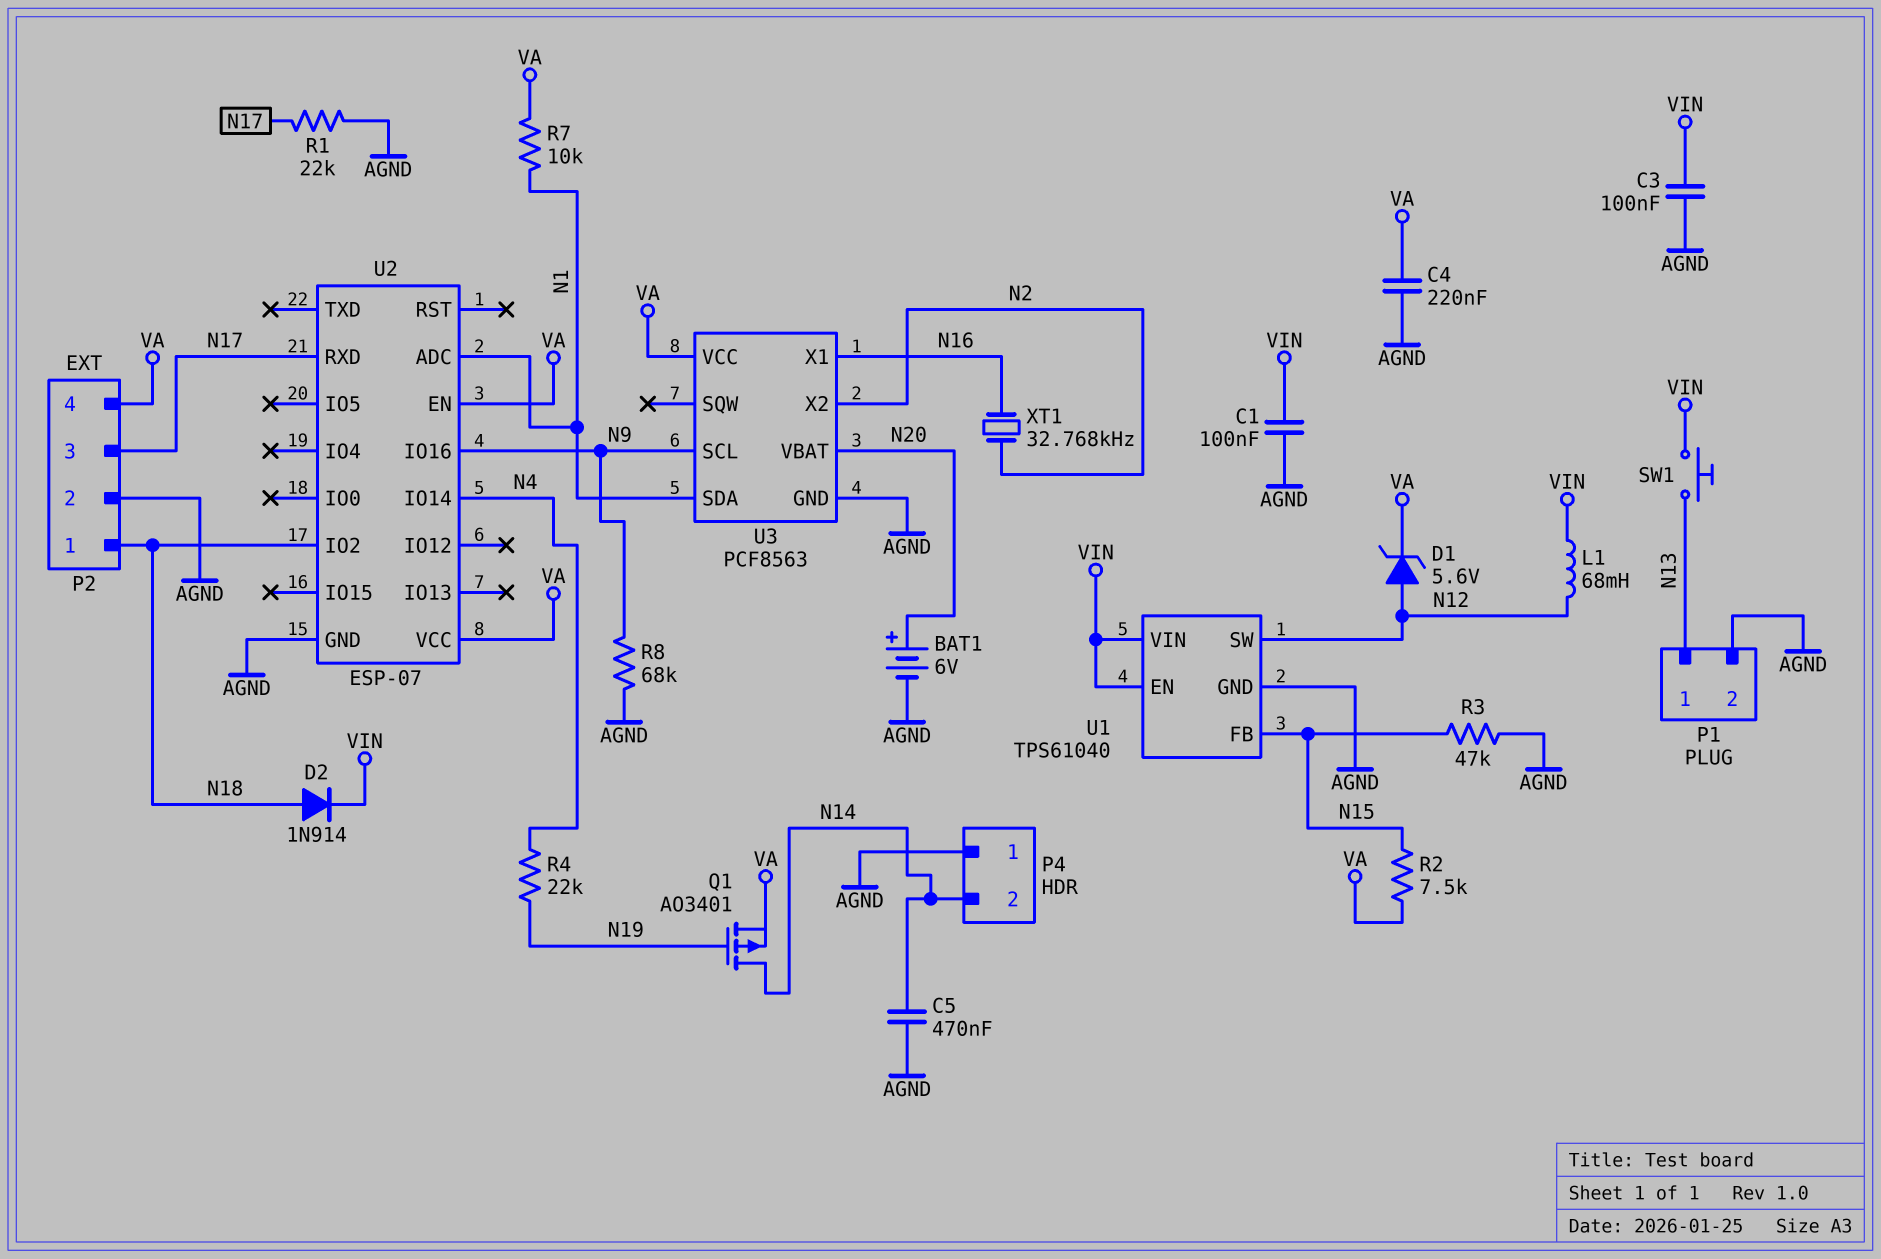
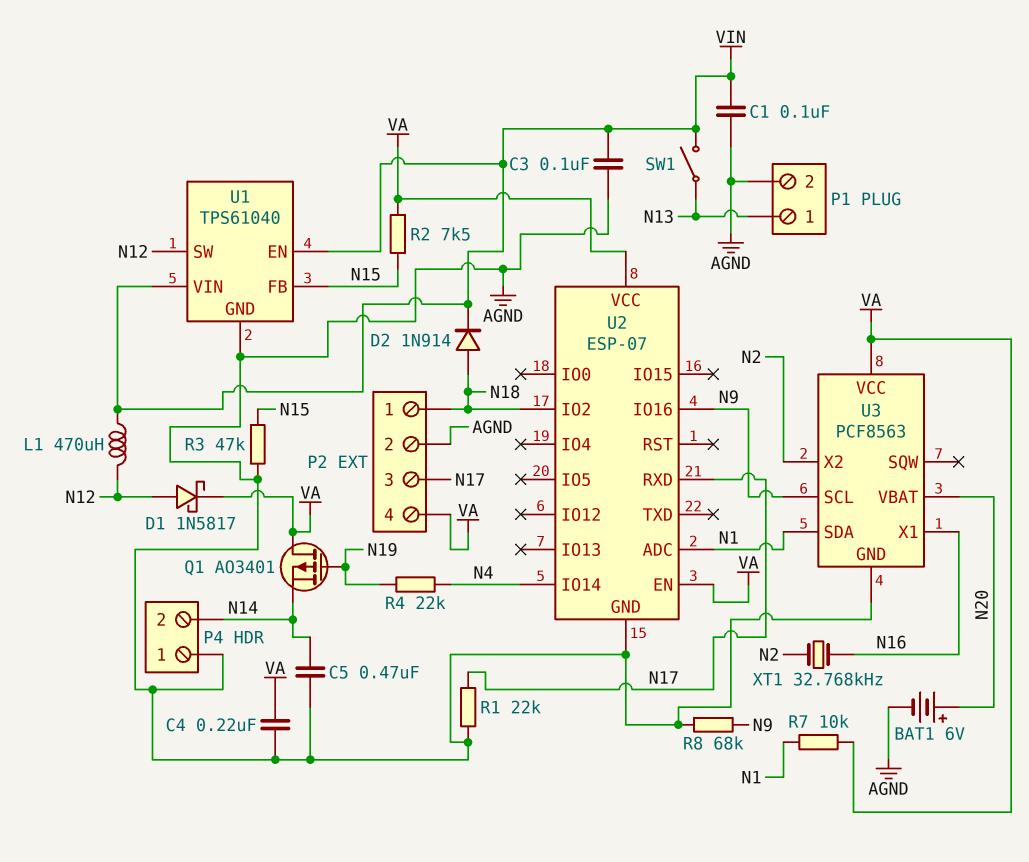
D1: zener 5.6V (A N12, K VA) -> schottky 1N5817 (A N12, K VA)
L1: 68mH (N12, VIN) -> 470uH (N12, VIN)
Q1: PMOS AO3401 (G N19, D N14, S VA) -> PMOS AO3401 (G N19, D VA, S N14)
SW1: button (N13, VIN) -> switch (N13, VIN)

